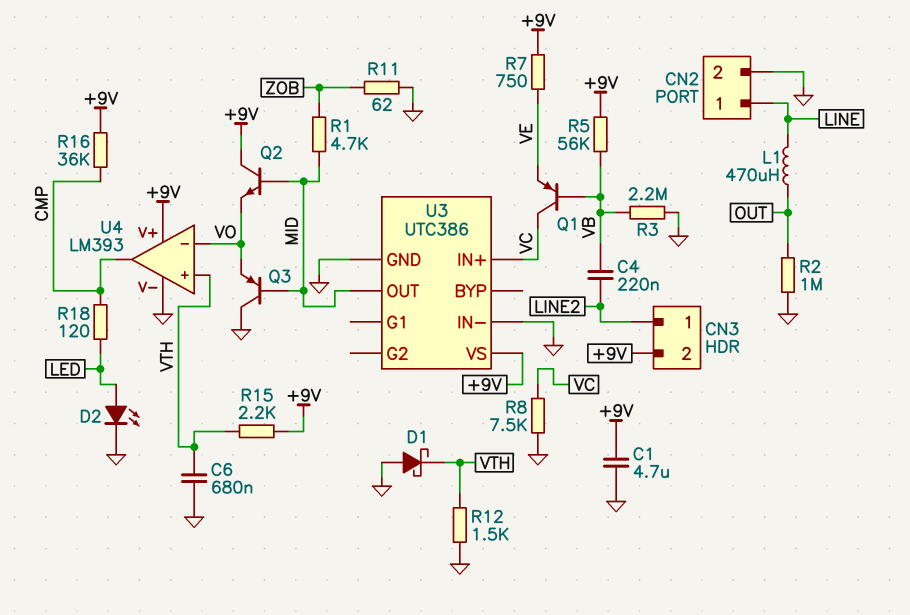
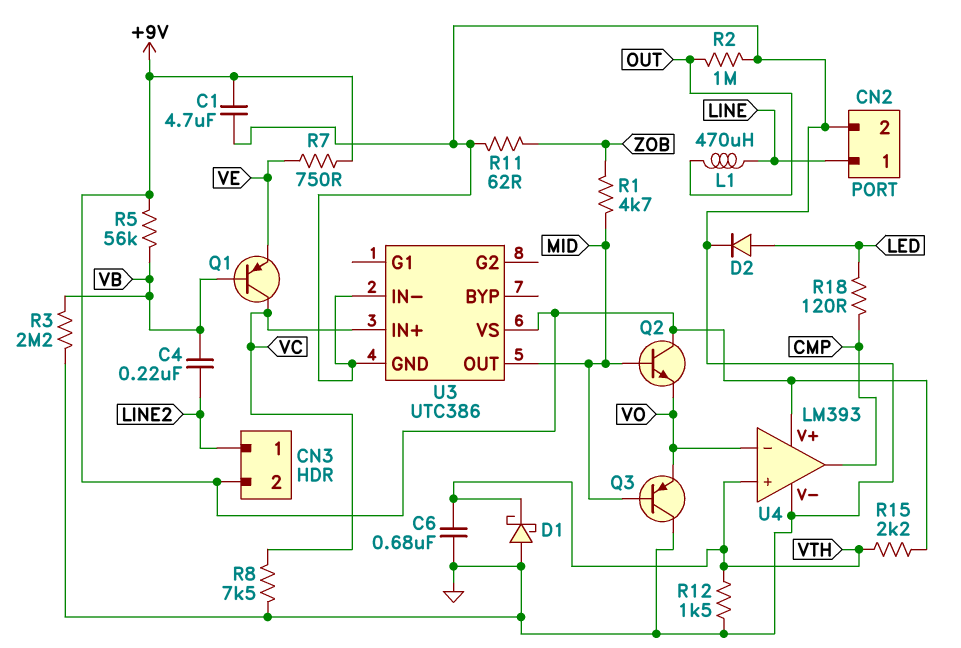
D2: LED (A LED, K GND) -> diode (A LED, K GND)
R16: 36k (+9V, CMP) -> none

